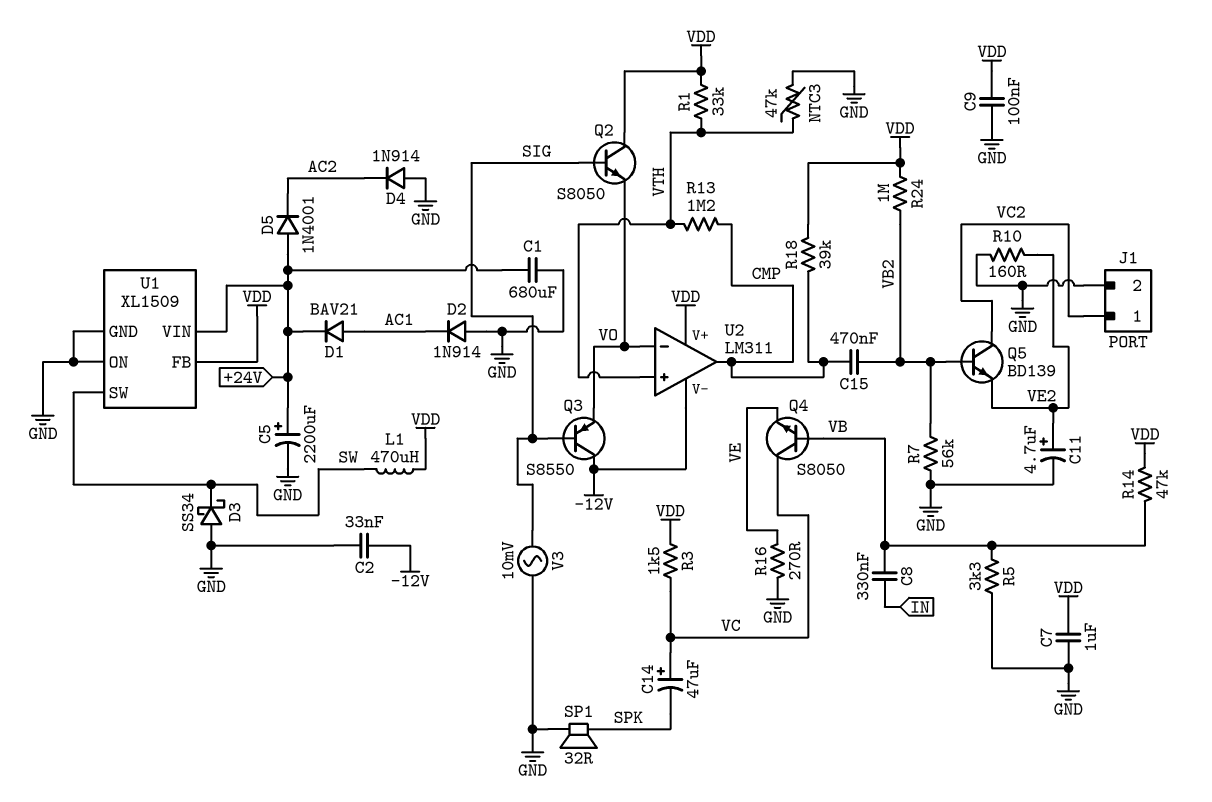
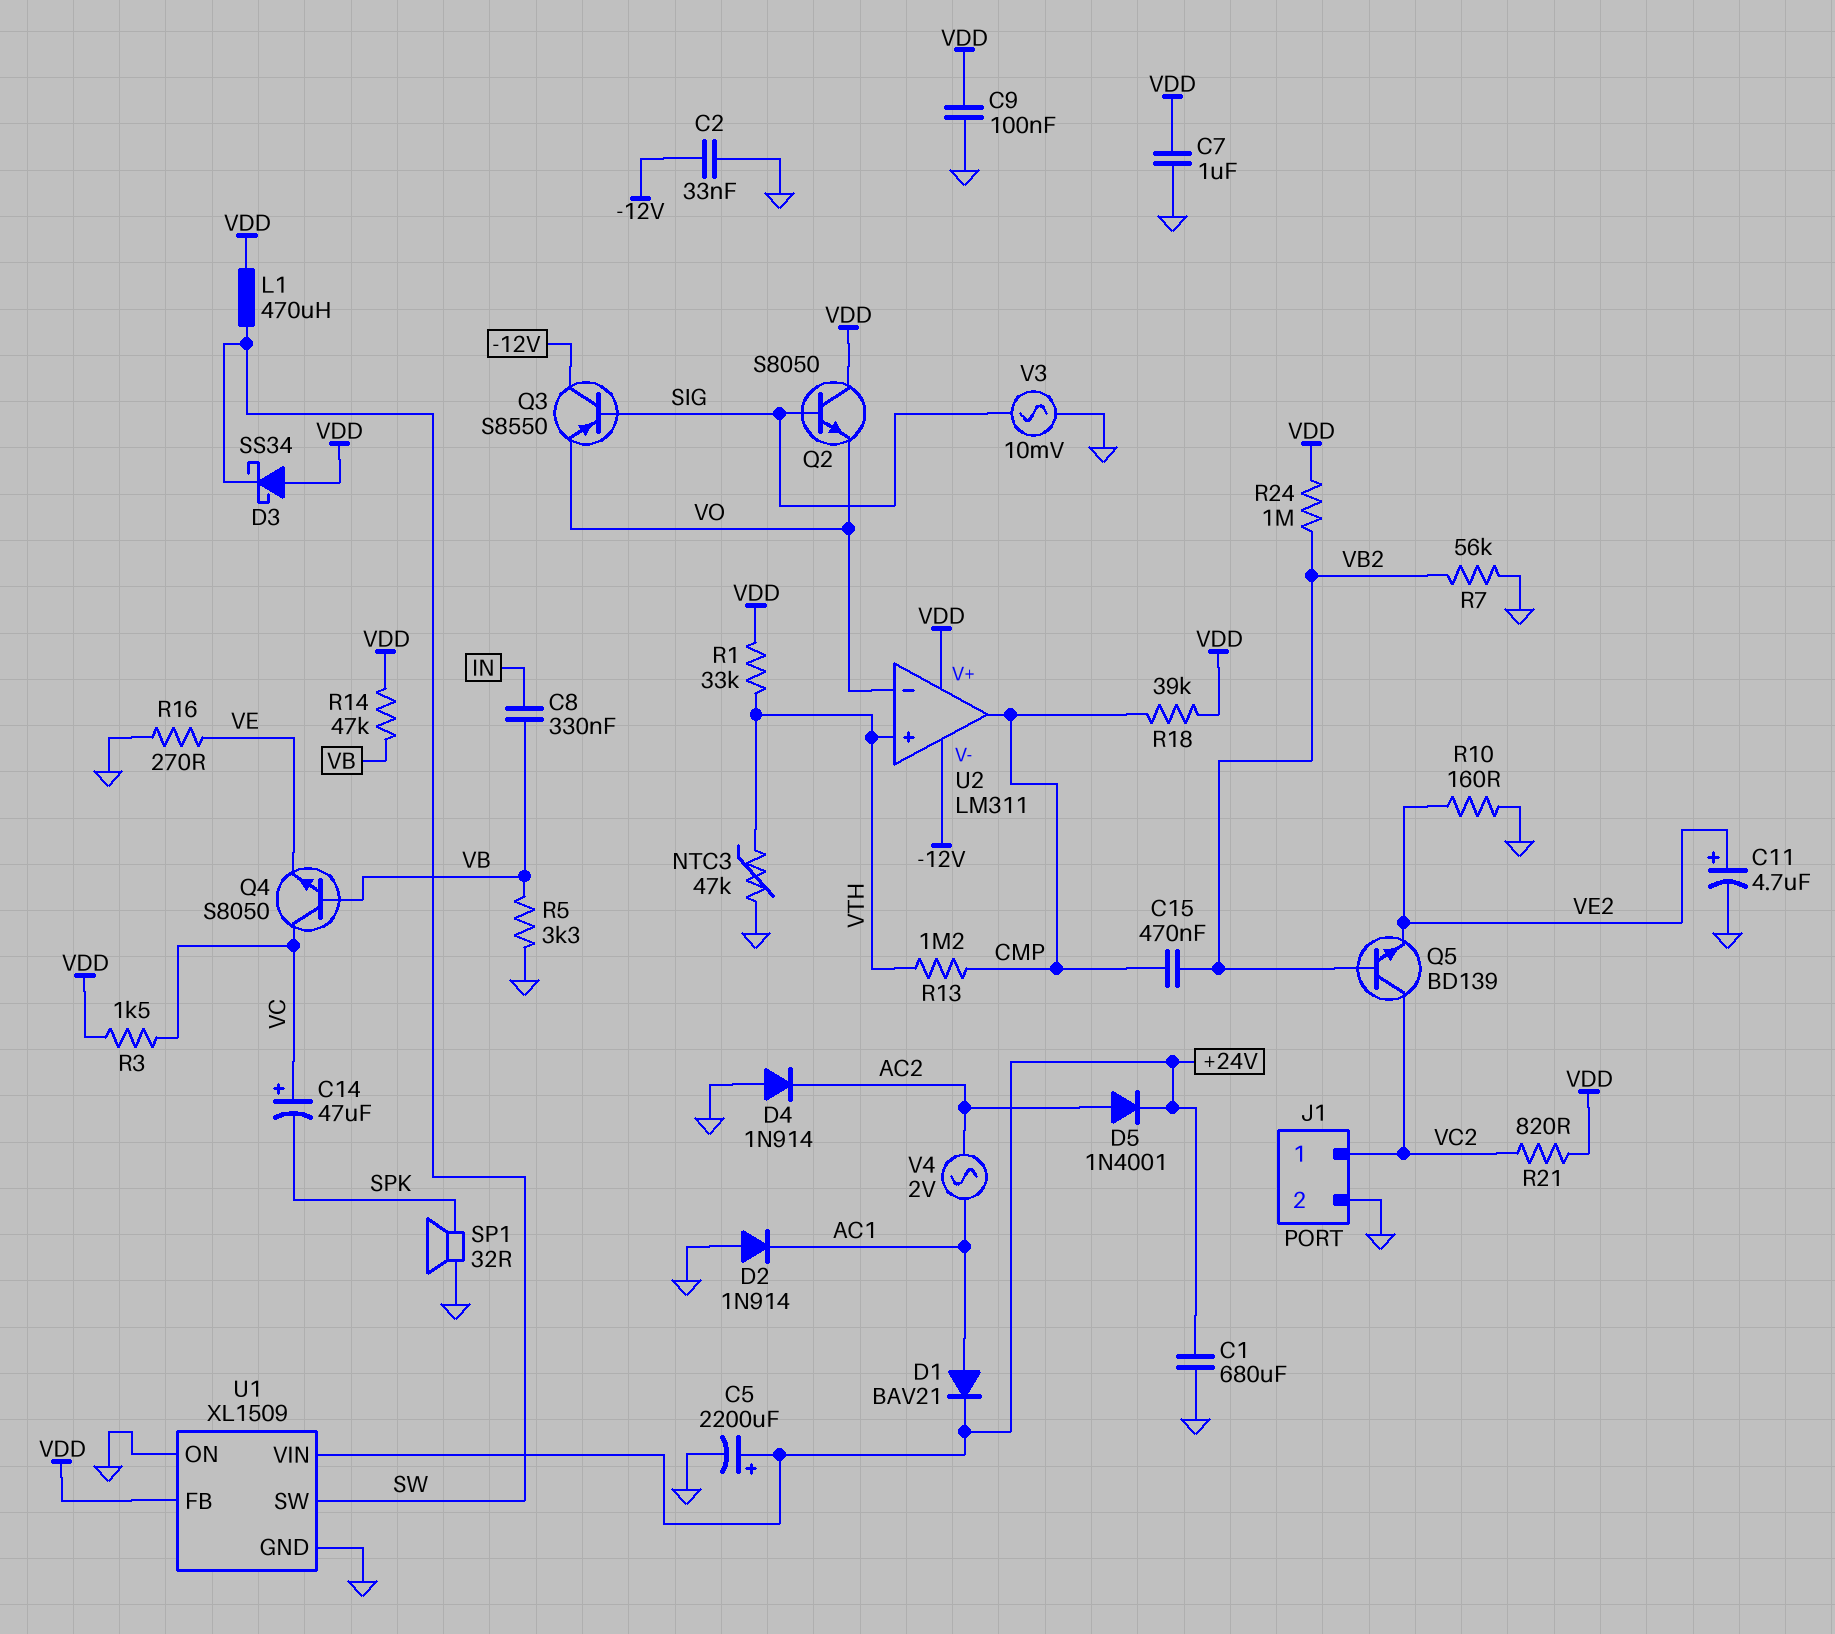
D3: schottky SS34 (A GND, K SW) -> schottky SS34 (A VDD, K SW)
D5: diode 1N4001 (A +24V, K AC2) -> diode 1N4001 (A AC2, K +24V)
R21: none -> 820 (VC2, VDD)
V4: none -> AC 2V (AC1, AC2)

